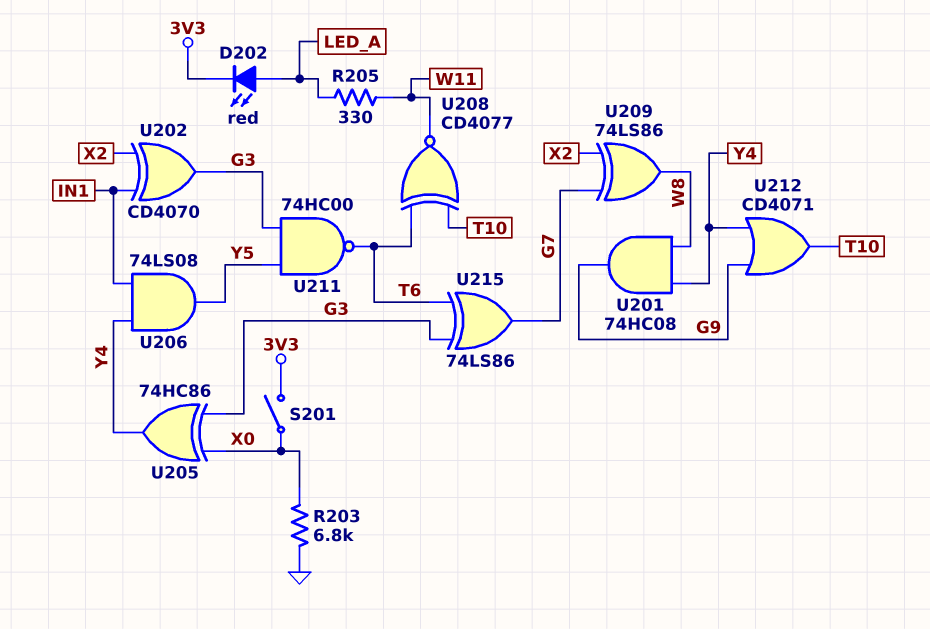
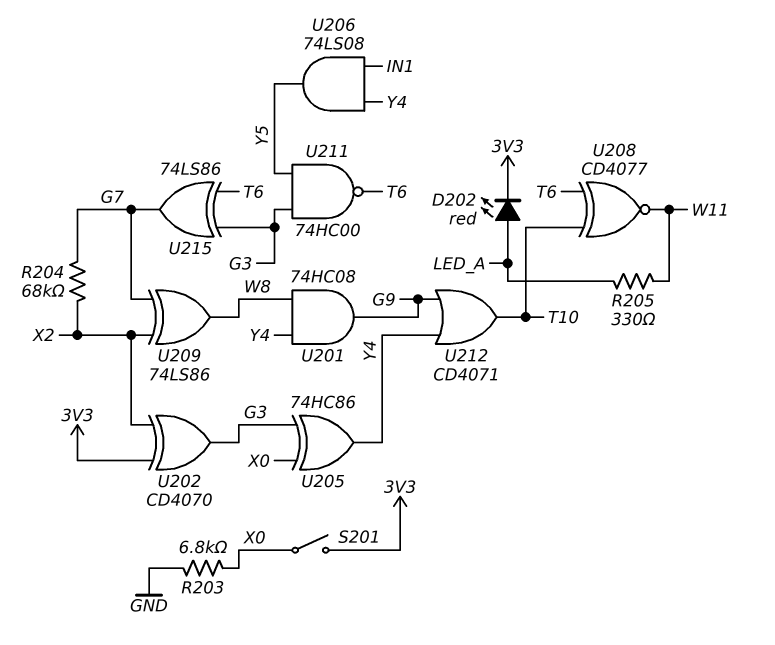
R204: none -> 68k (G7, X2)
U202: XOR CD4070 (in IN1, in X2, out G3) -> XOR CD4070 (in 3V3, in X2, out G3)

